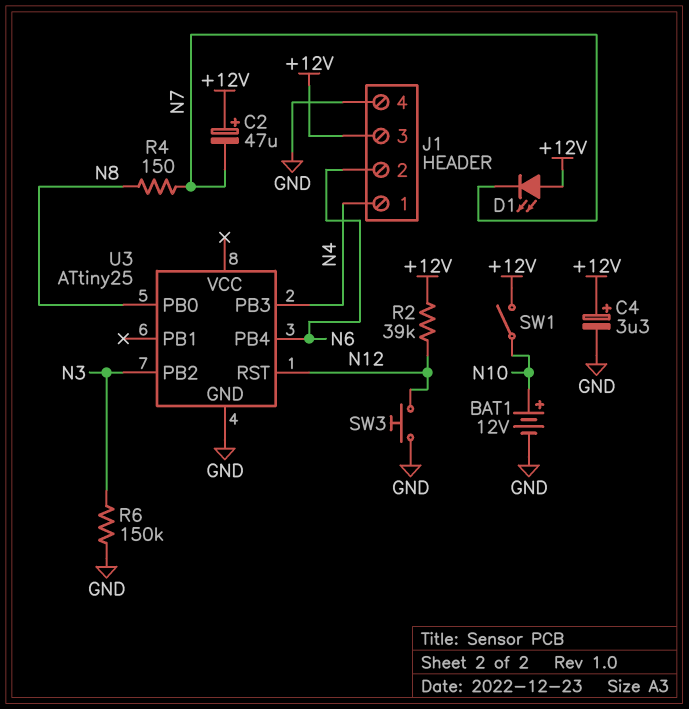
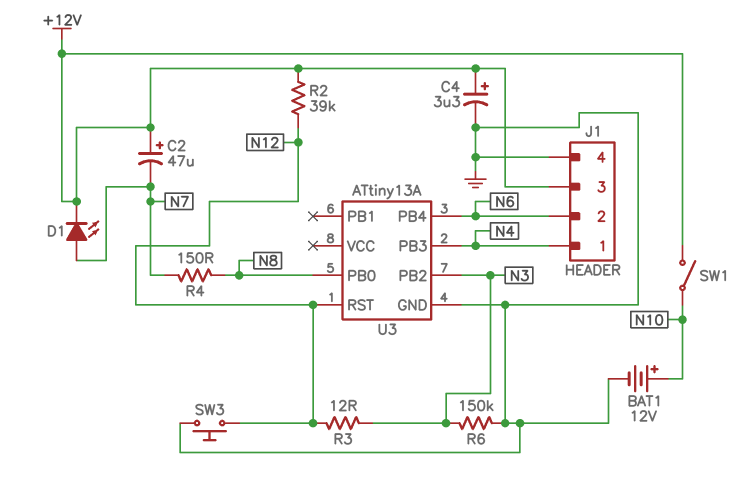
D1: LED (A +12V, K N7) -> LED (A N7, K +12V)
R3: none -> 12 (N3, N12)
U3: ATtiny25 -> ATtiny13A

